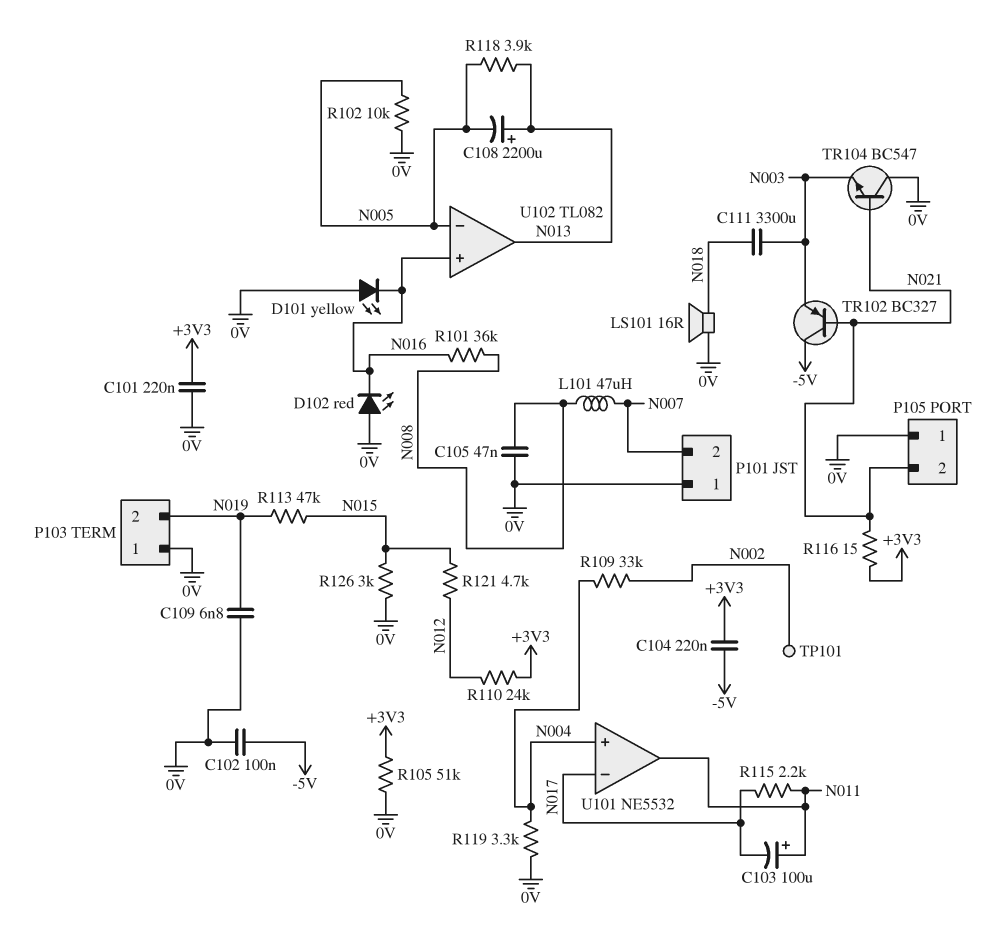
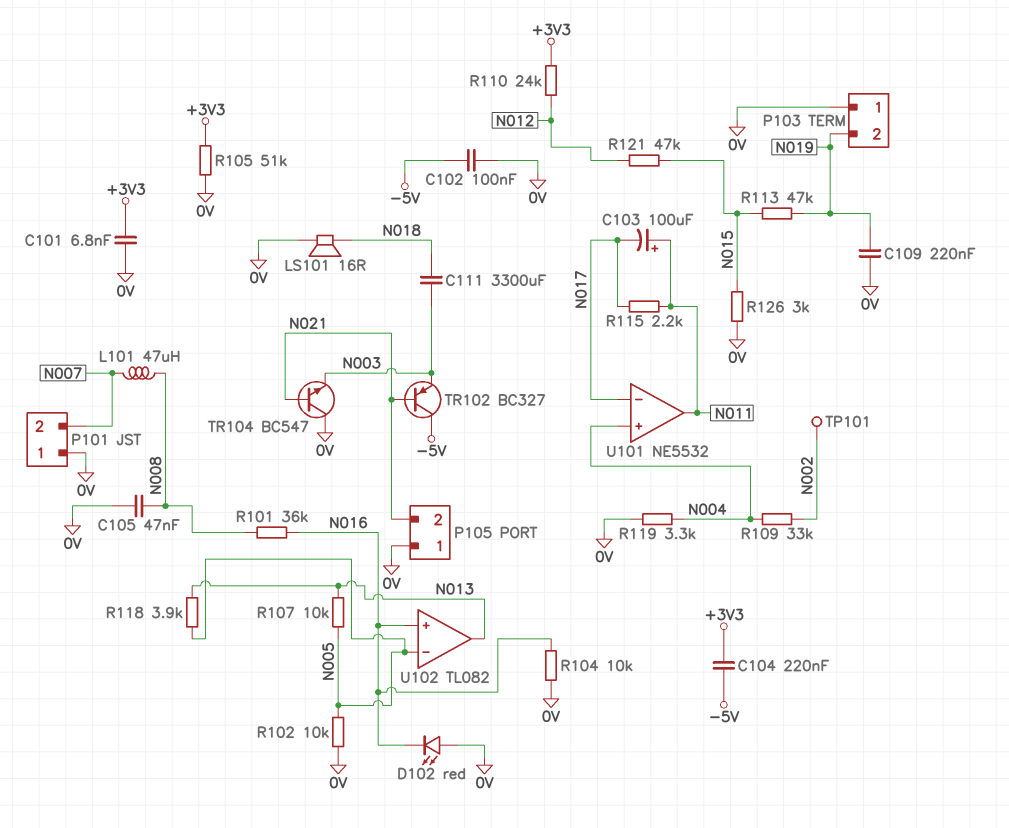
C101: 220nF (+3V3, 0V) -> 6.8nF (+3V3, 0V)
C108: 2200uF (plus N013, minus N005) -> none
C109: 6.8nF (0V, N019) -> 220nF (0V, N019)
D101: LED yellow (A 0V, K N016) -> none
R104: none -> 10k (0V, N016)
R107: none -> 10k (N005, N013)
R116: 15 (+3V3, N021) -> none
R121: 4.7k (N012, N015) -> 47k (N012, N015)

